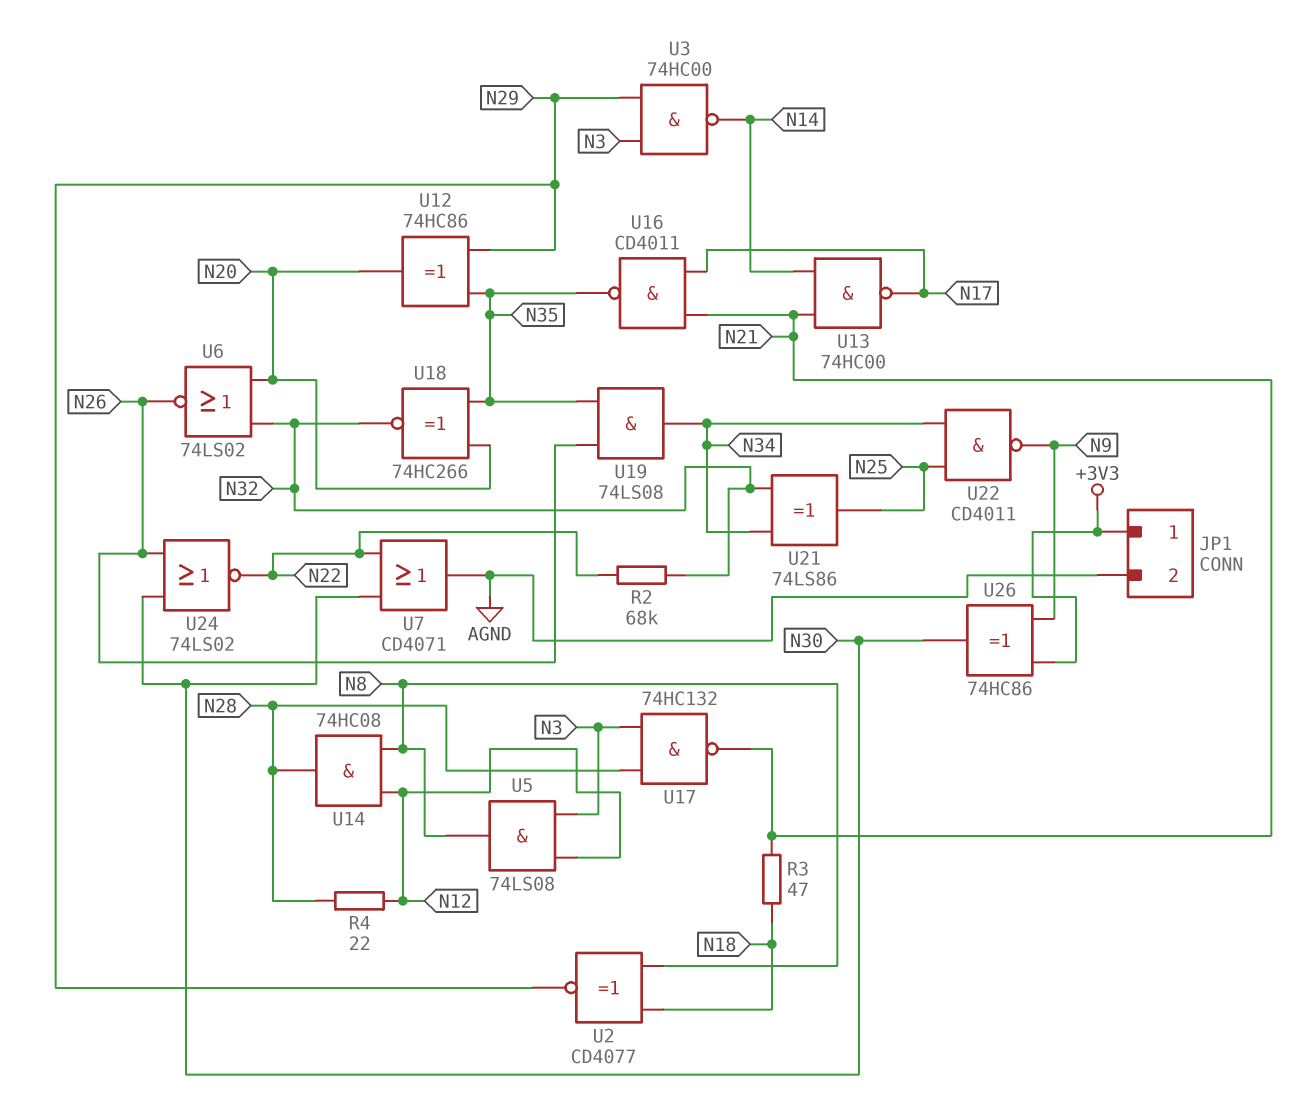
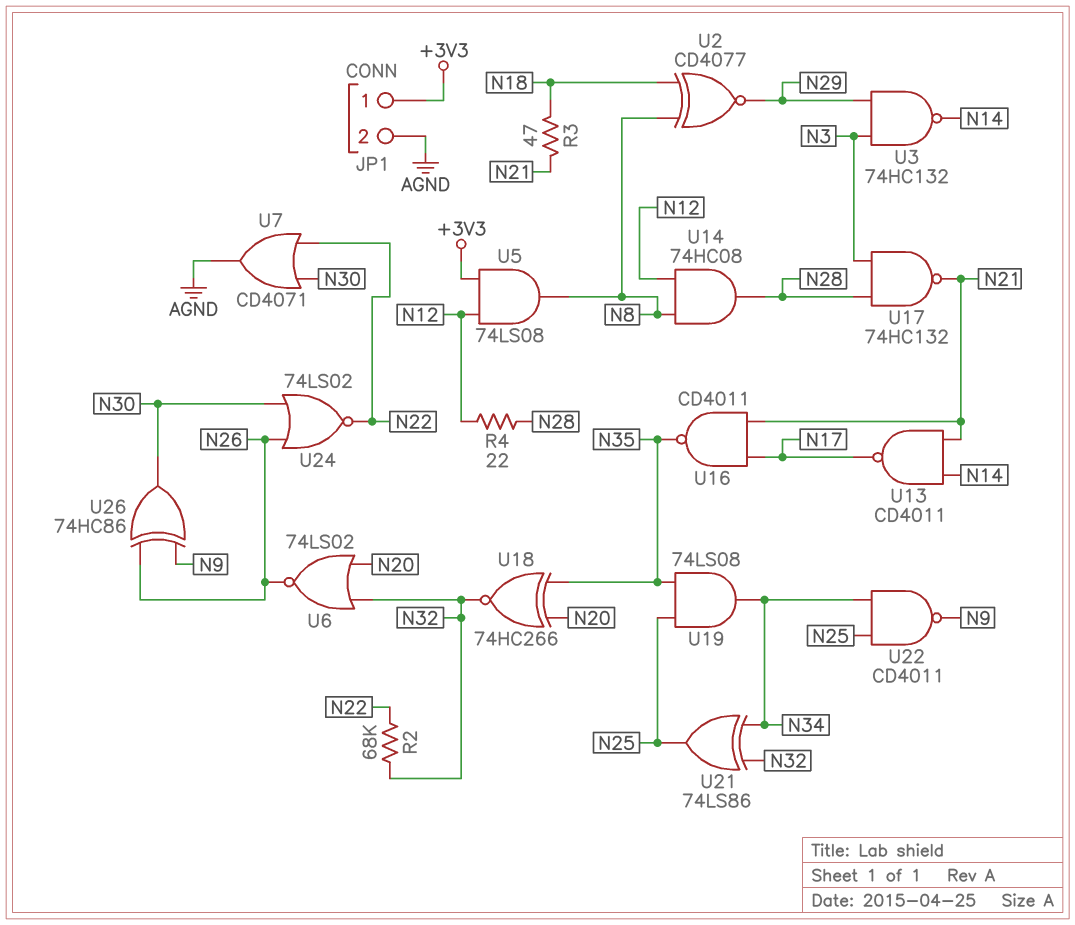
U3: NAND 74HC00 (in N3, in N29, out N14) -> NAND 74HC132 (in N3, in N29, out N14)
U5: AND 74LS08 (in N3, in N12, out N8) -> AND 74LS08 (in +3V3, in N12, out N8)
U12: XOR 74HC86 (in N29, in N35, out N20) -> none
U13: NAND 74HC00 (in N14, in N21, out N17) -> NAND CD4011 (in N14, in N21, out N17)
U19: AND 74LS08 (in N26, in N35, out N34) -> AND 74LS08 (in N25, in N35, out N34)
U26: XOR 74HC86 (in +3V3, in N9, out N30) -> XOR 74HC86 (in N9, in N26, out N30)

